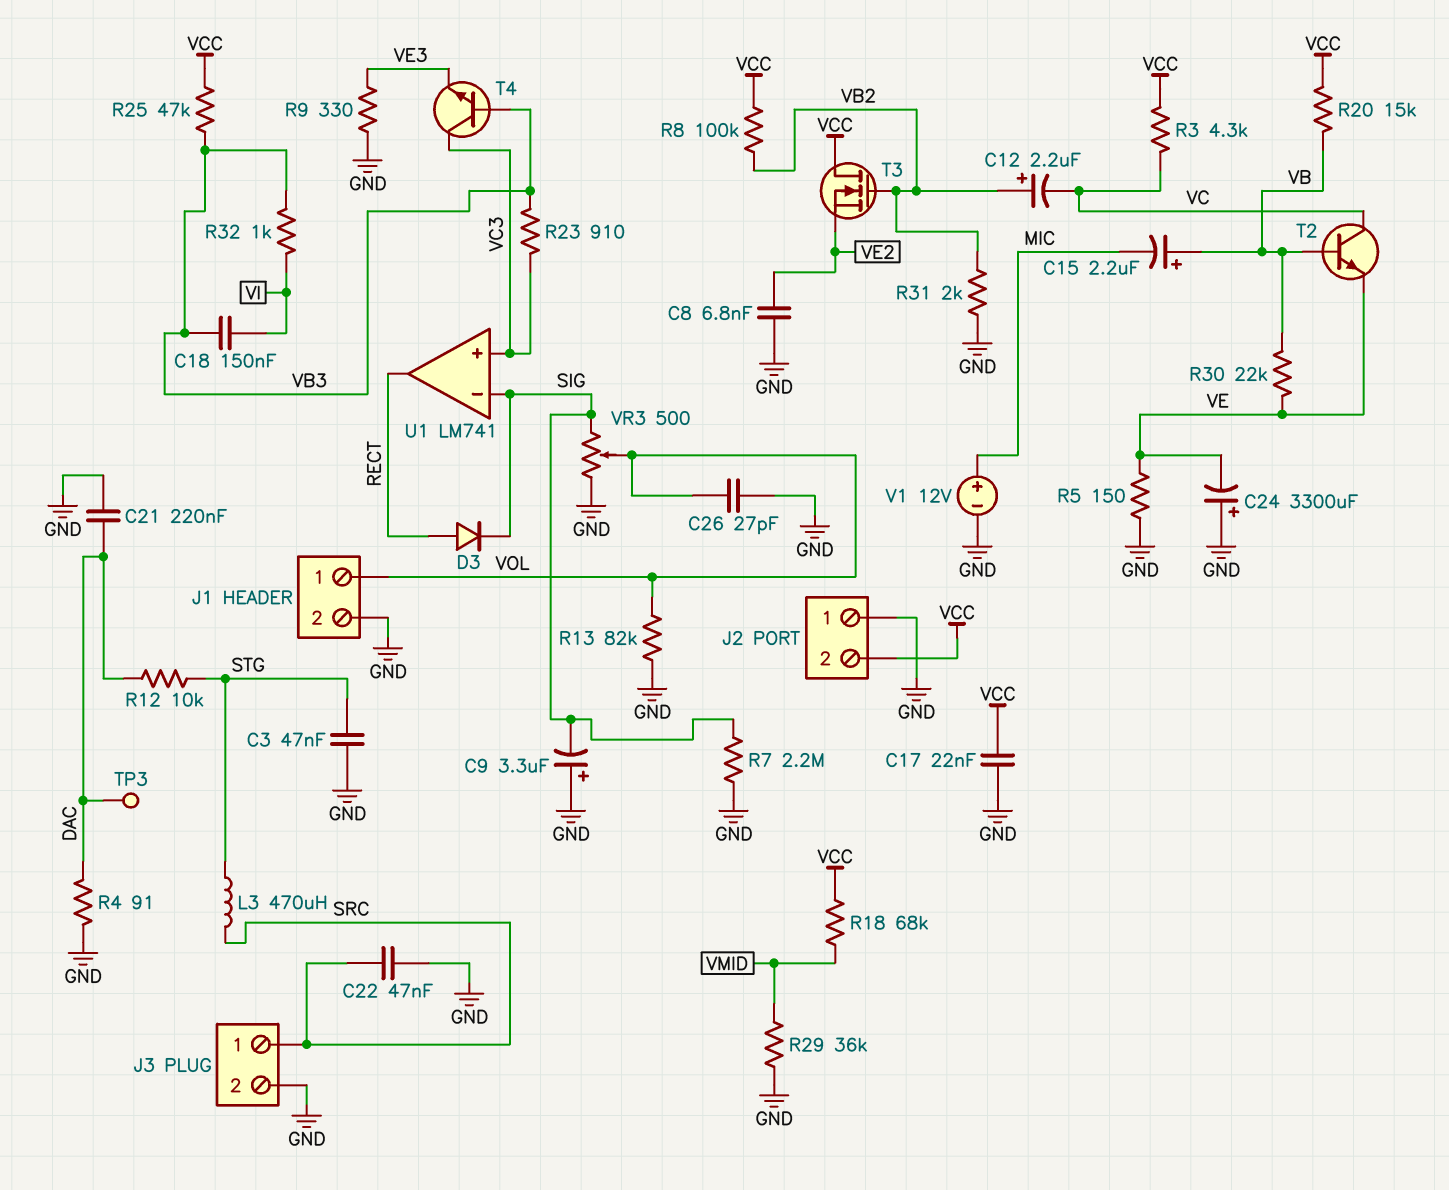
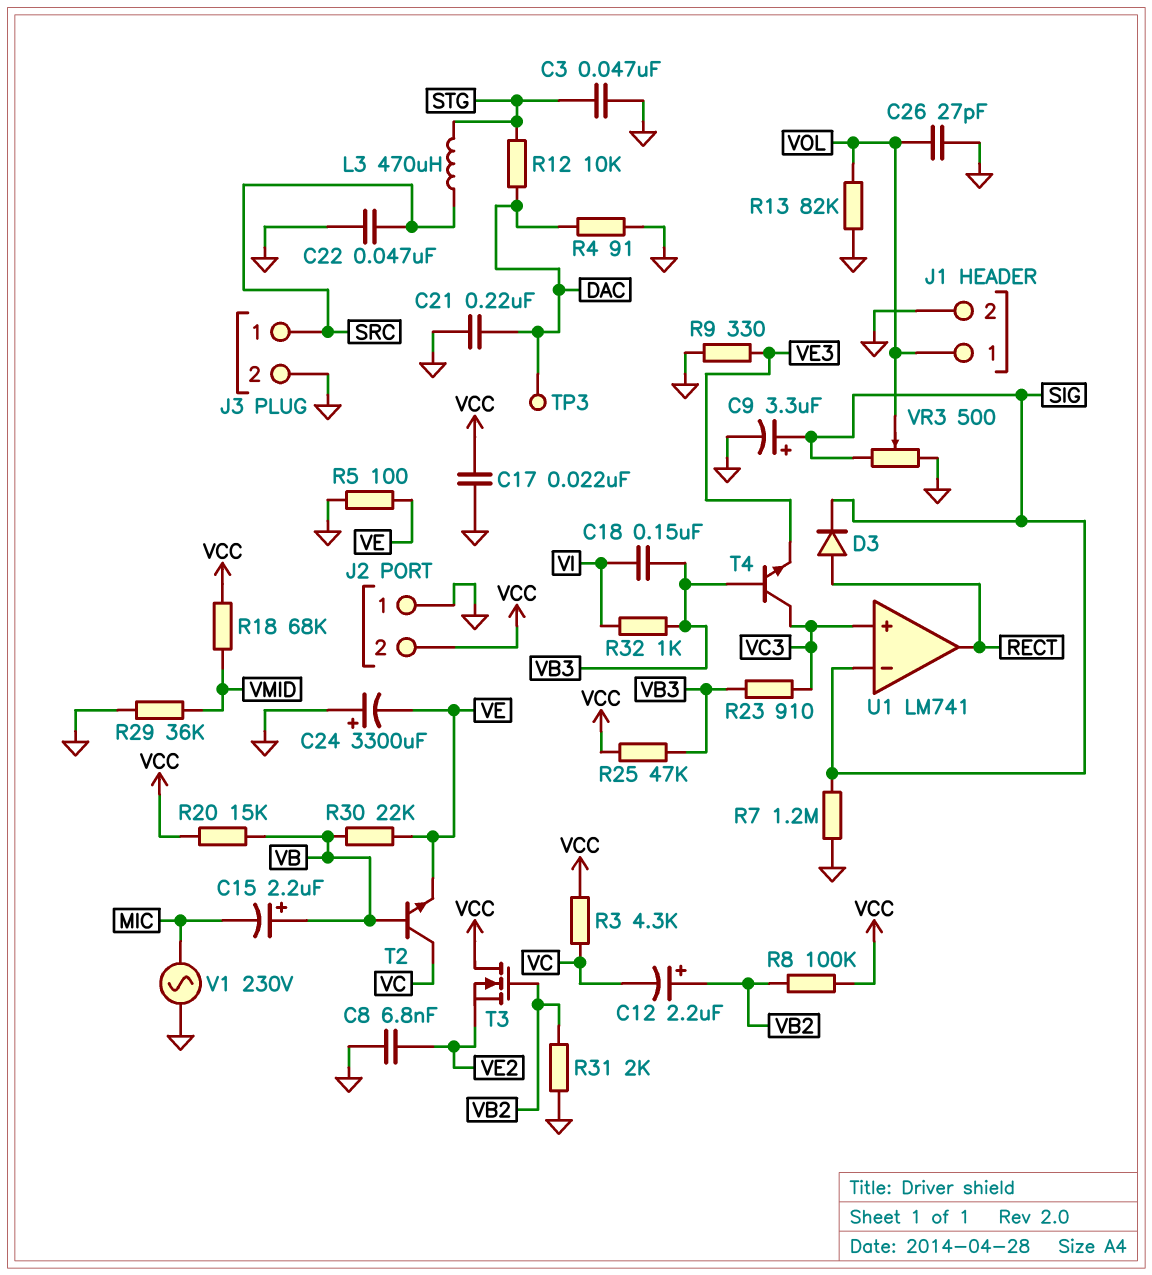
C9: 3.3uF (plus GND, minus SIG) -> 3.3uF (plus SIG, minus GND)
R5: 150 (GND, VE) -> 100 (GND, VE)
R7: 2.2M (GND, SIG) -> 1.2M (GND, SIG)
V1: 12V (plus MIC, minus GND) -> AC 230V (GND, MIC)

